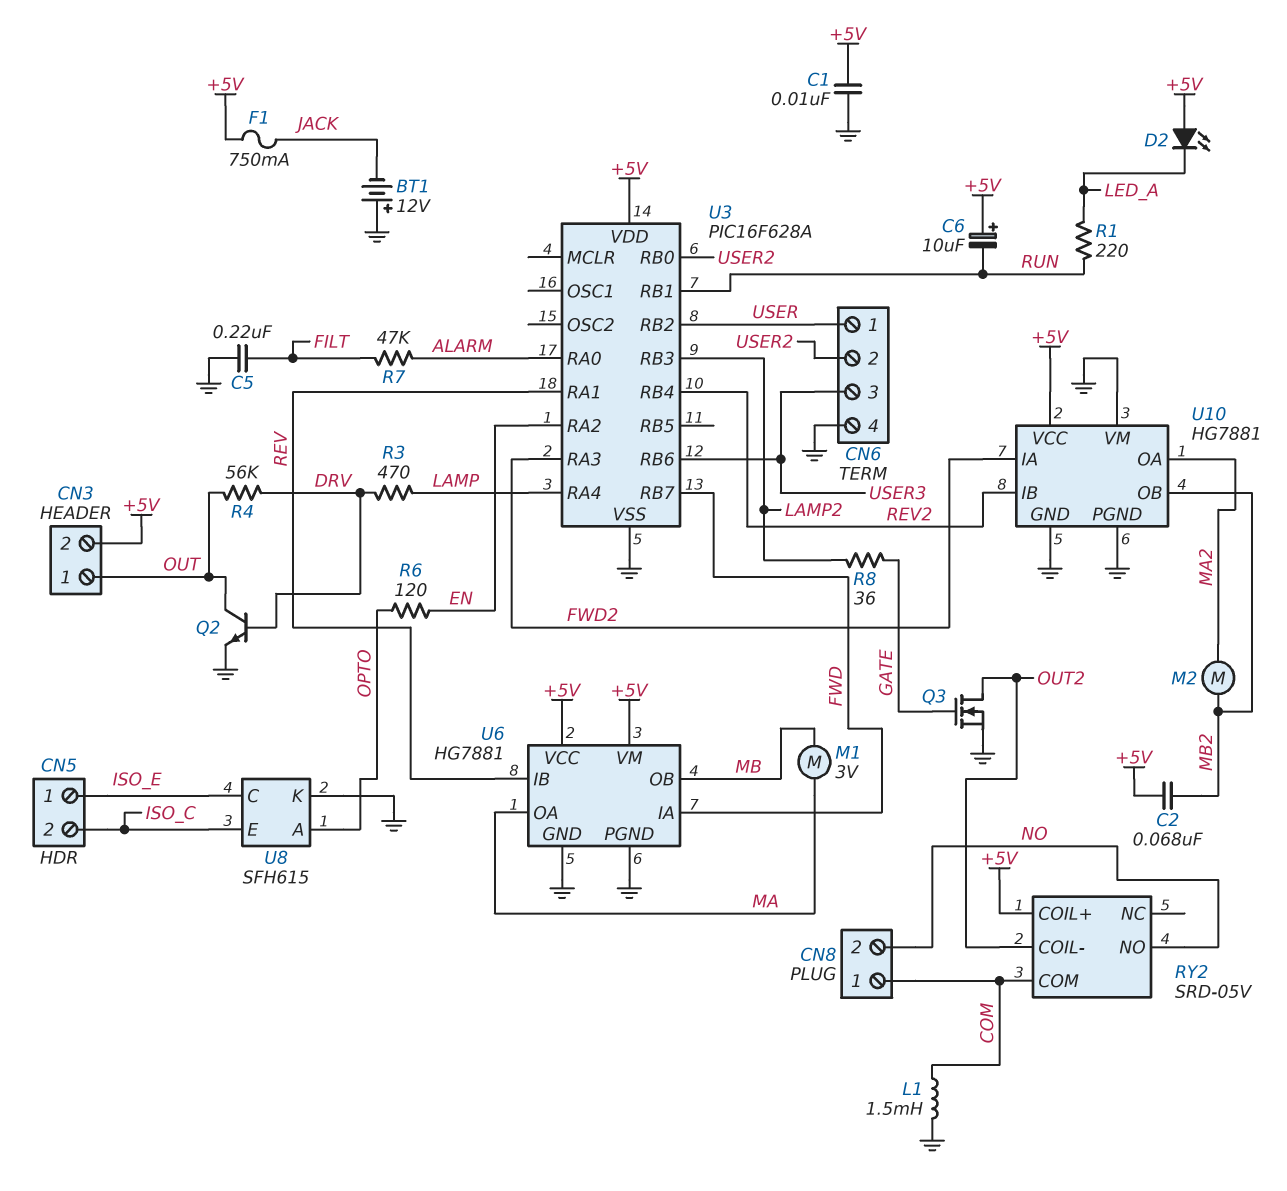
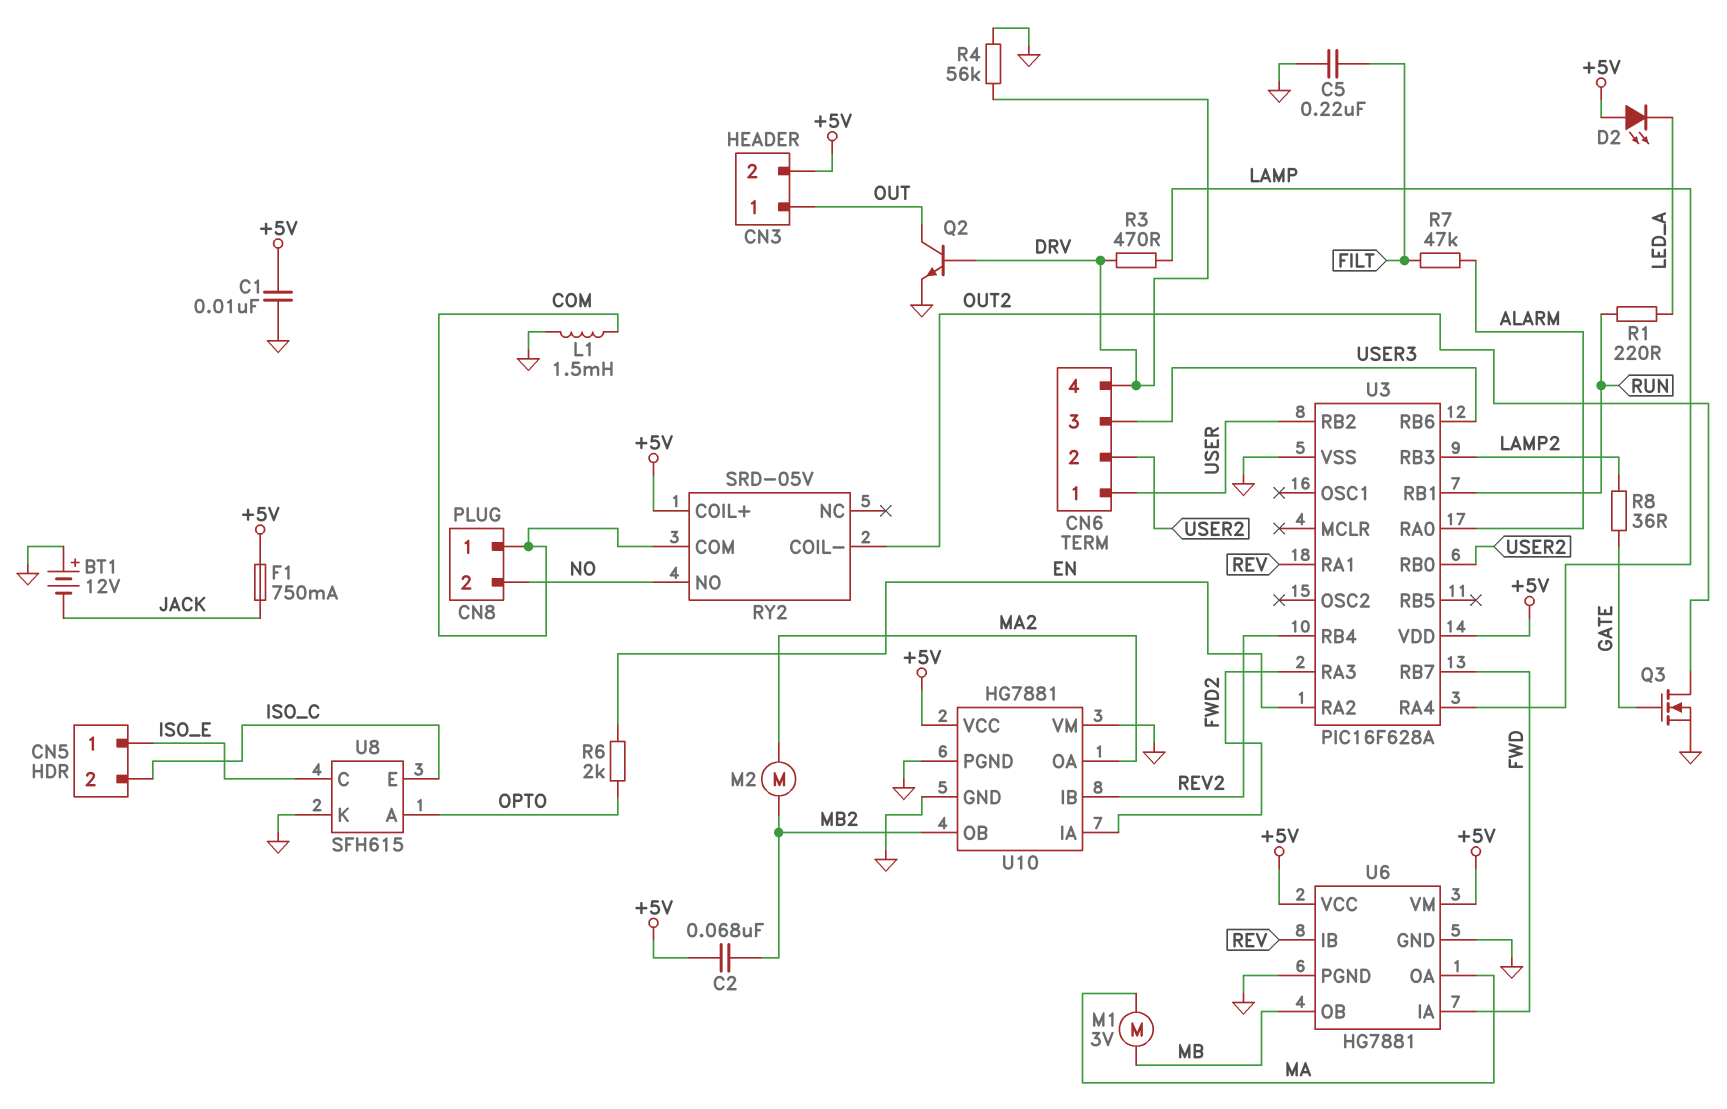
C6: 10uF (plus +5V, minus RUN) -> none
CN6 pin 4: GND -> DRV
R4: 56k (DRV, OUT) -> 56k (DRV, GND)
R6: 120 (EN, OPTO) -> 2k (EN, OPTO)

